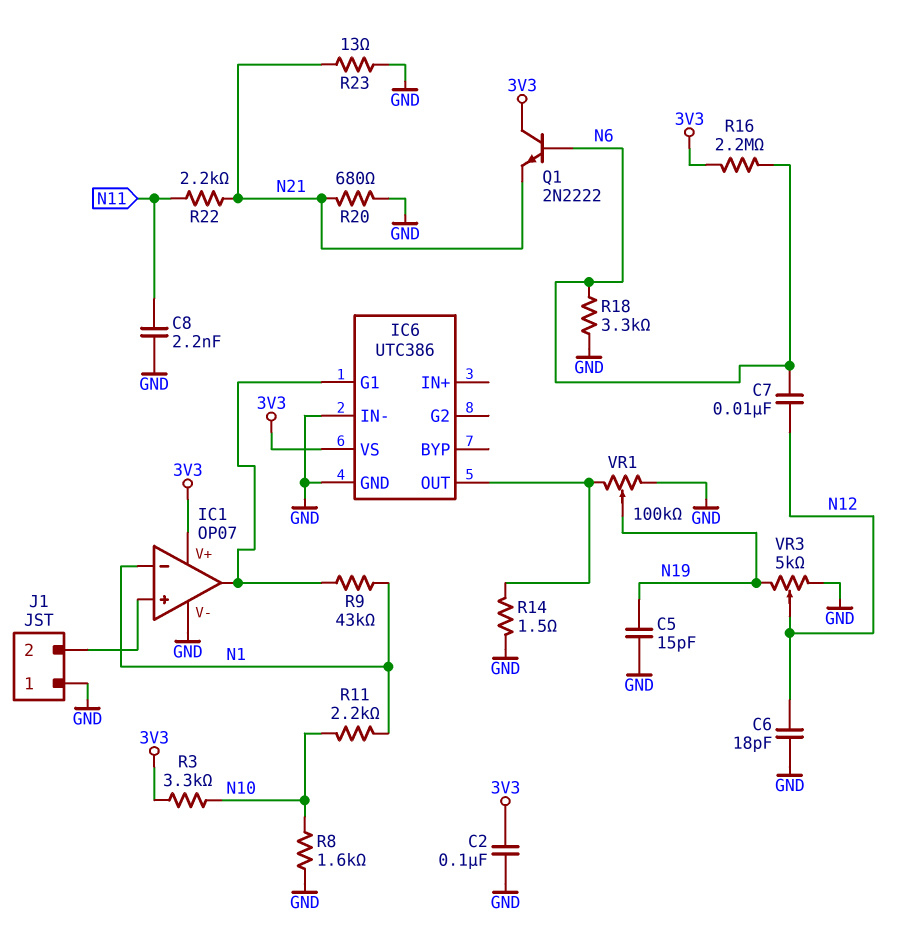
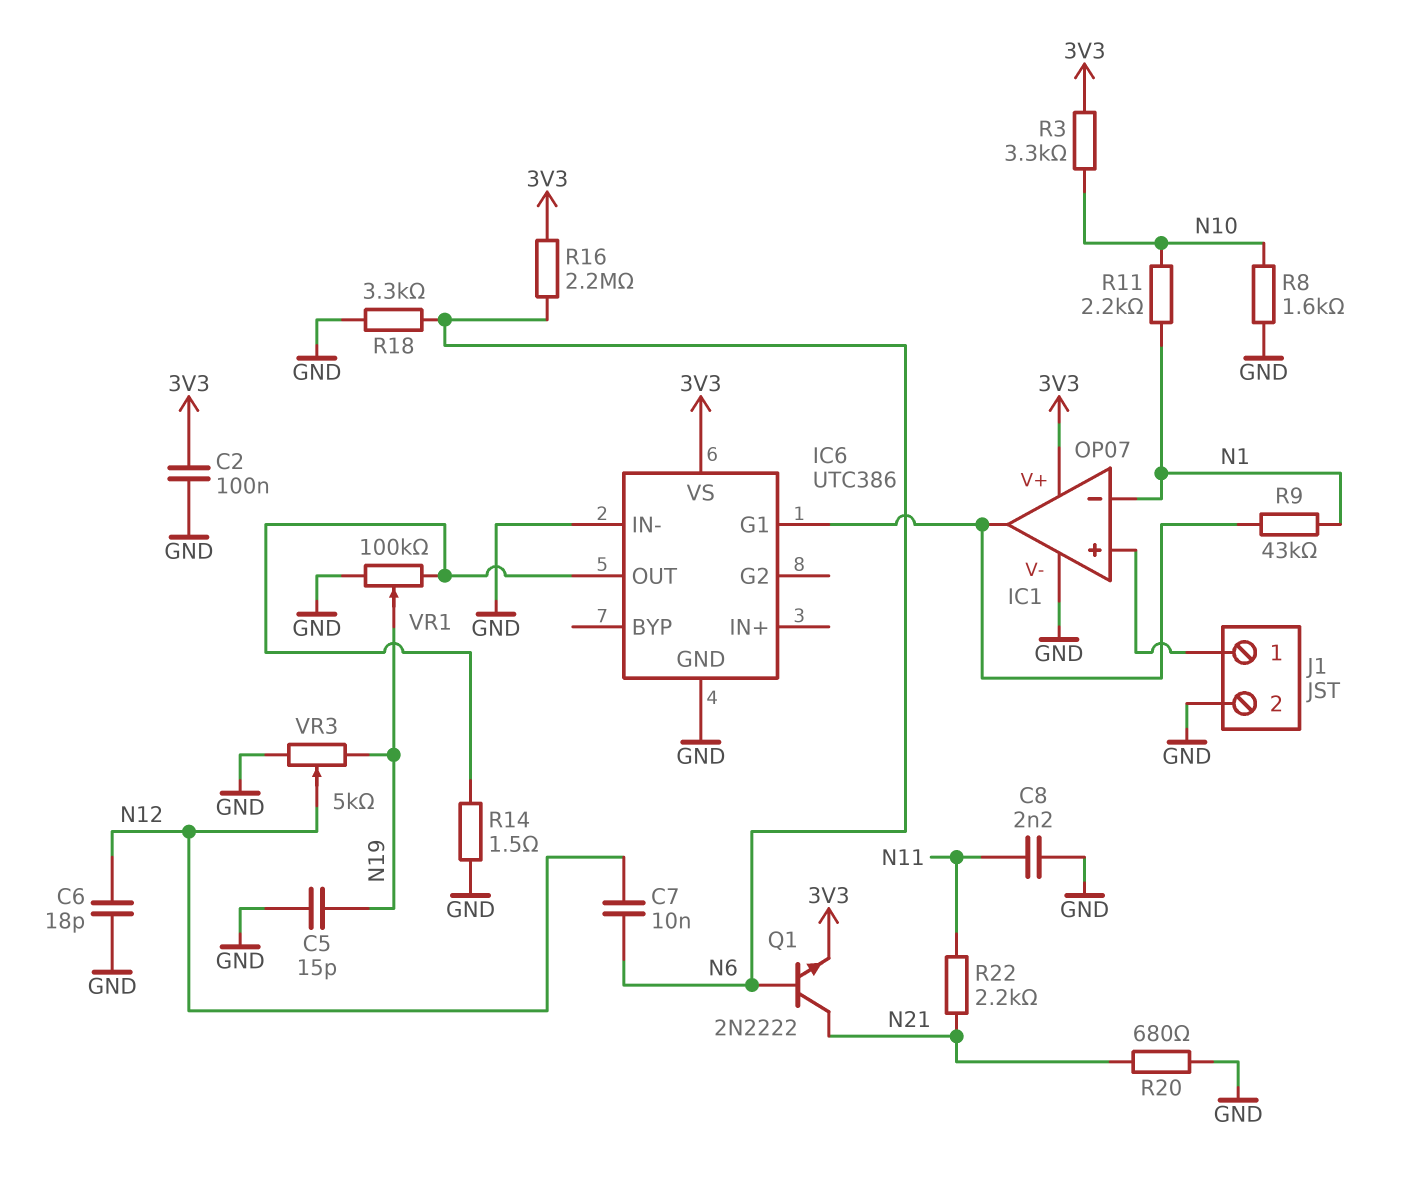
J1 pin 1: GND -> IC1/in+
J1 pin 2: IC1/in+ -> GND
Q1: NPN 2N2222 (B N6, C 3V3, E N21) -> NPN 2N2222 (B N6, C N21, E 3V3)
R23: 13 (GND, N21) -> none

